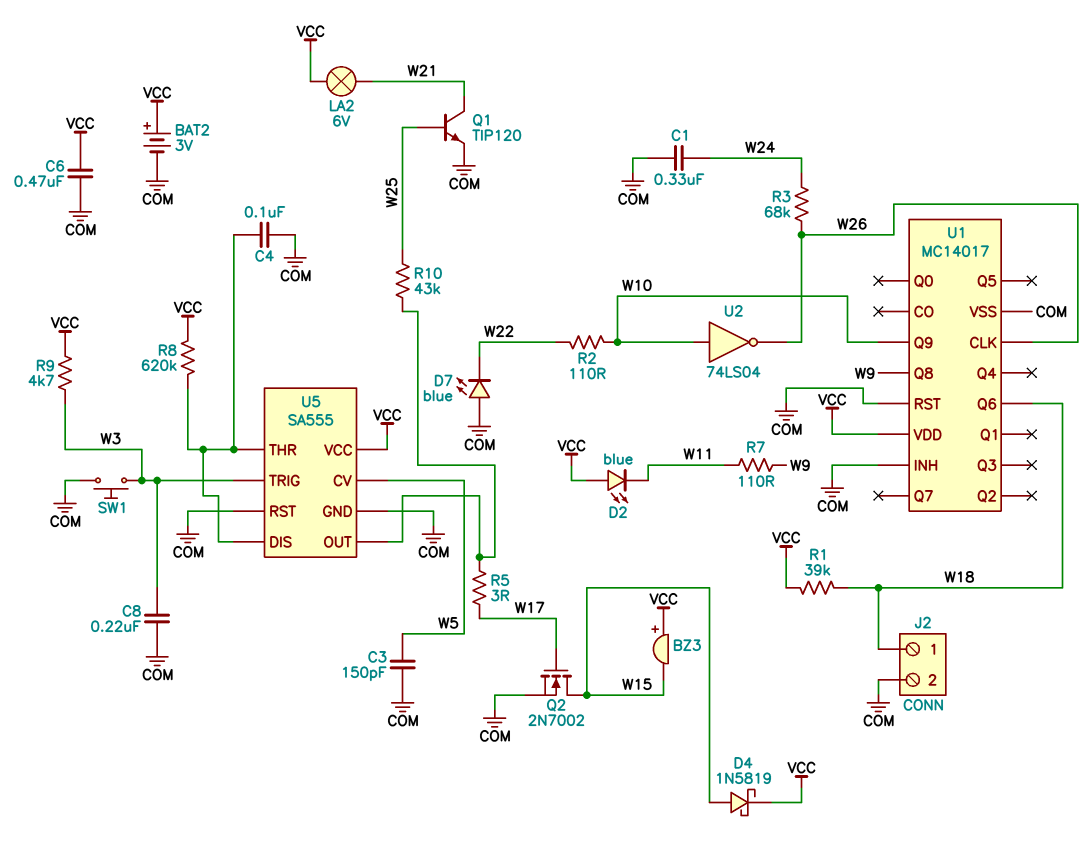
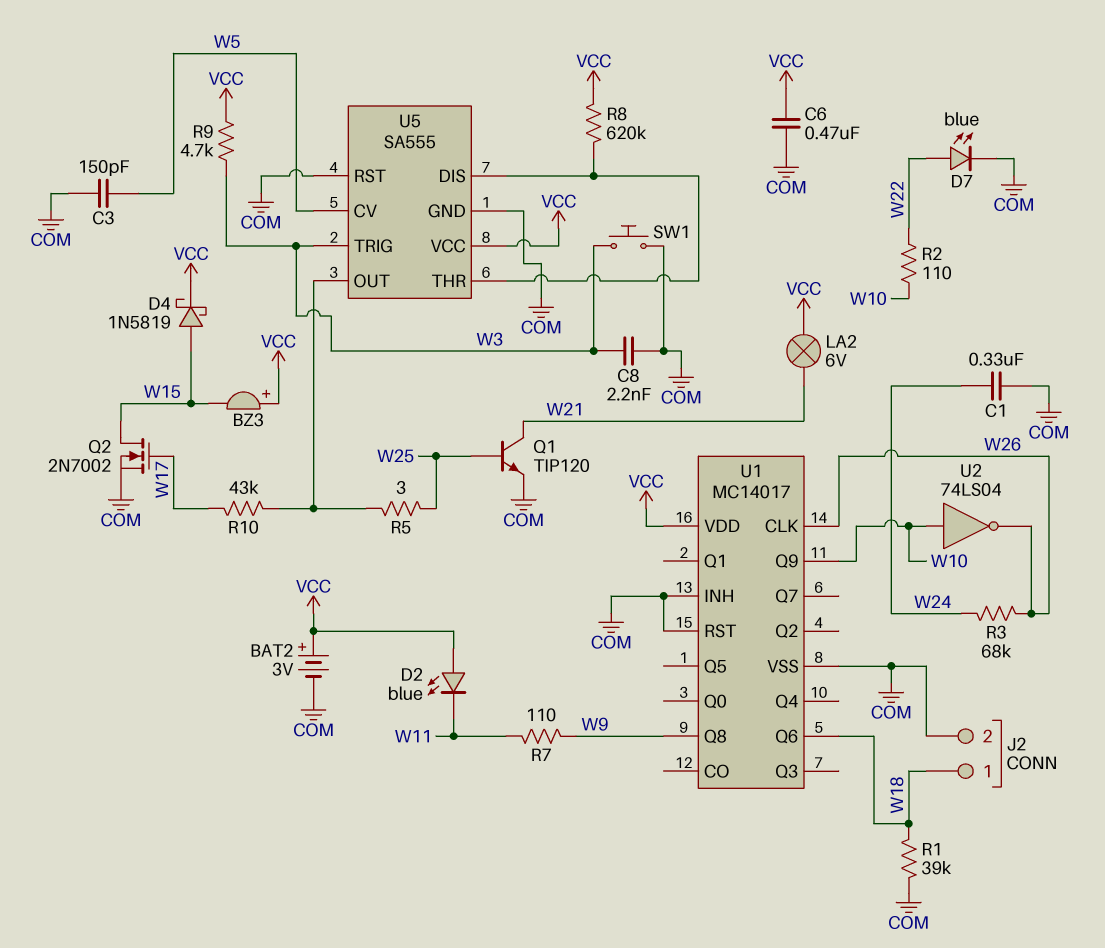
C4: 100nF (COM, U5/DIS) -> none
C8: 220nF (COM, W3) -> 2.2nF (COM, W3)
D7: LED blue (A COM, K W22) -> LED blue (A W22, K COM)
R1: 39k (VCC, W18) -> 39k (COM, W18)
R5: 3 (U5/OUT, W17) -> 3 (U5/OUT, W25)
R10: 43k (U5/OUT, W25) -> 43k (U5/OUT, W17)

